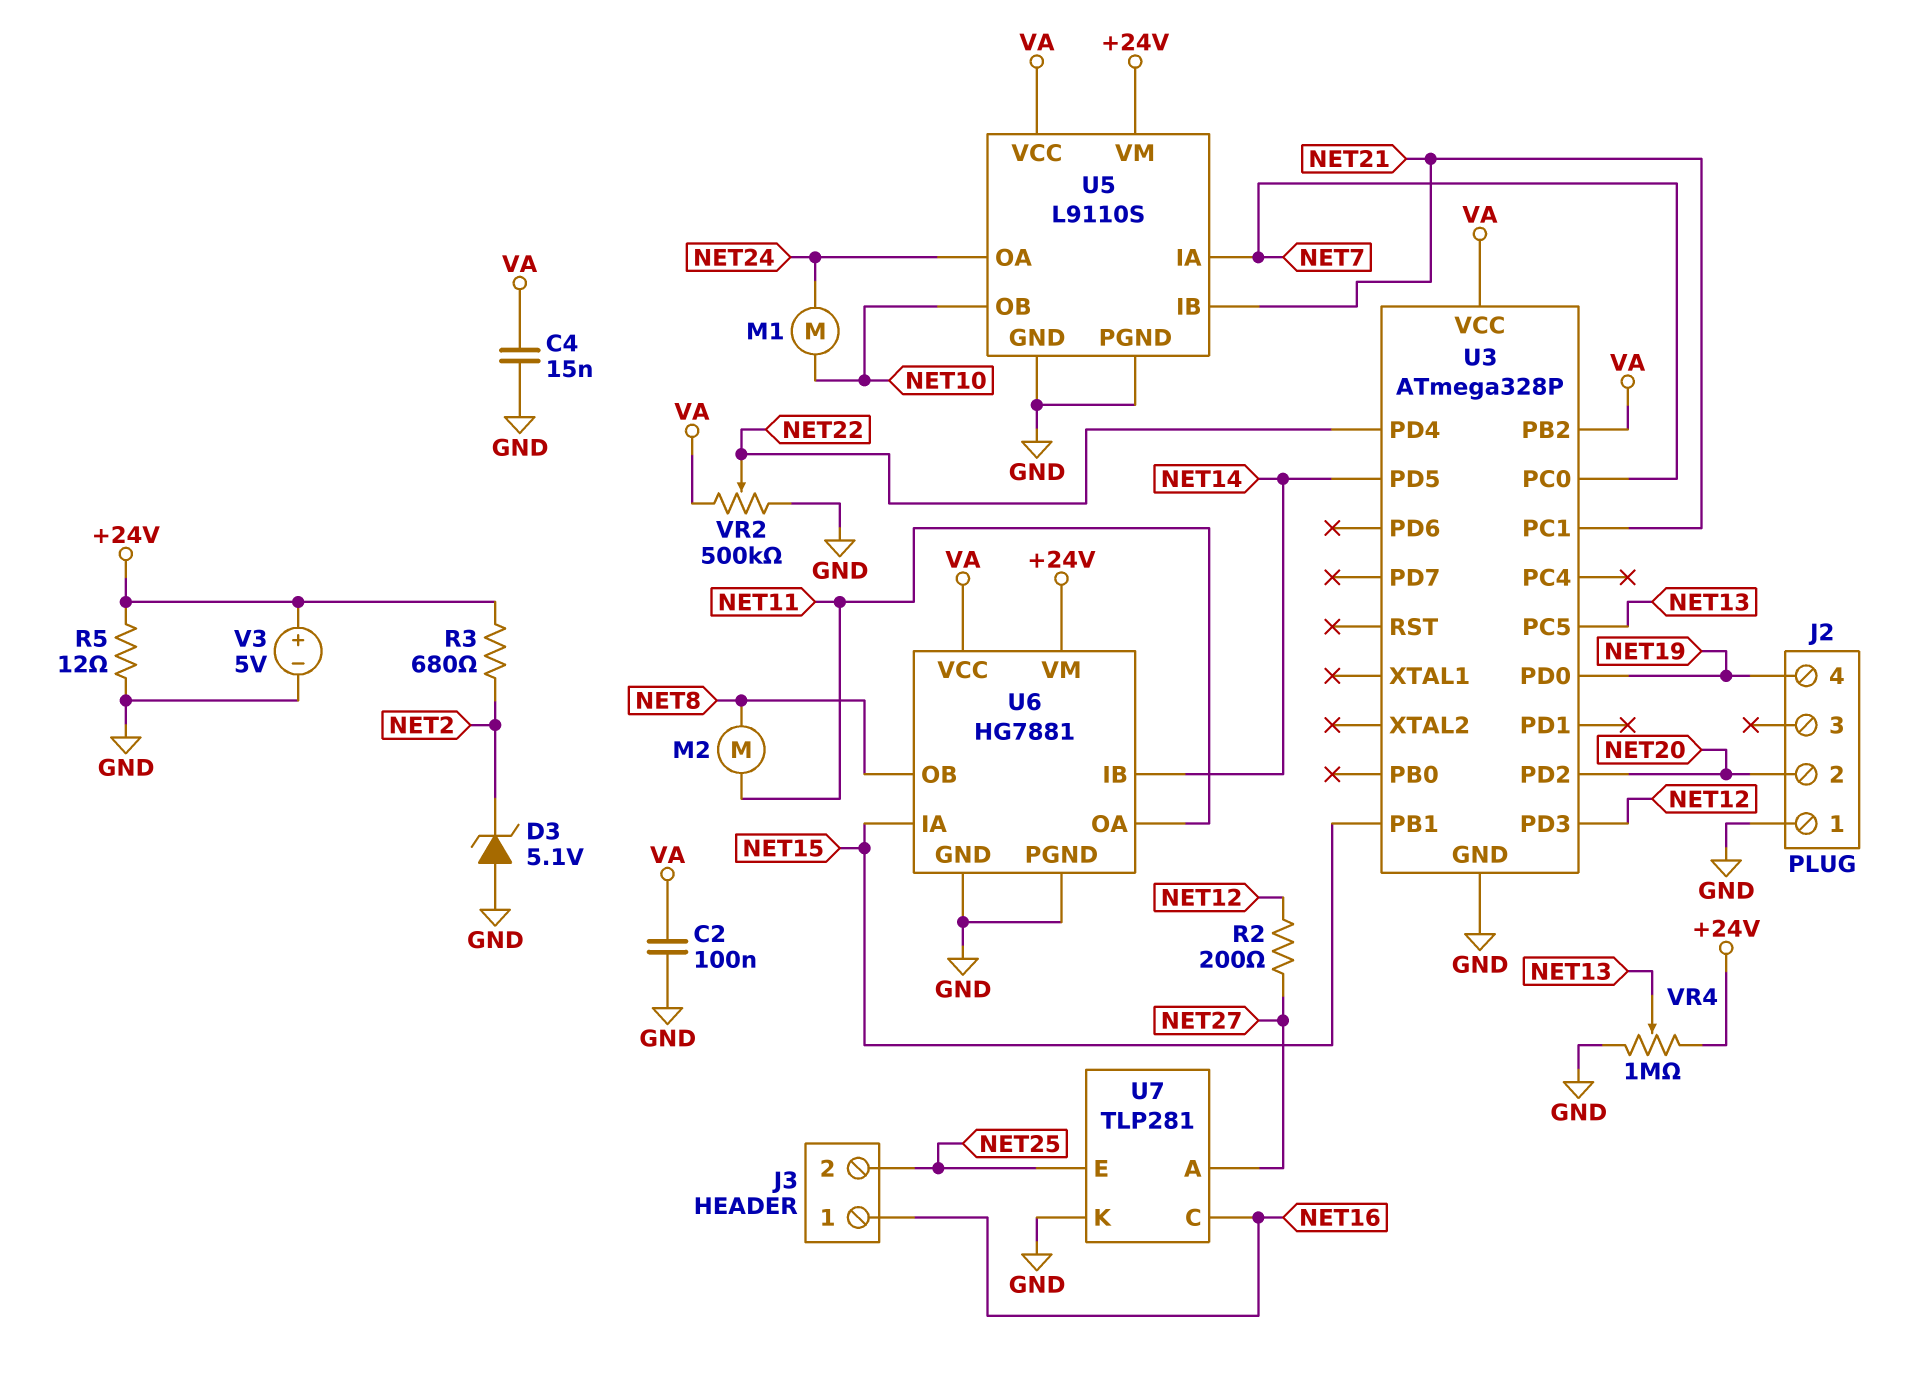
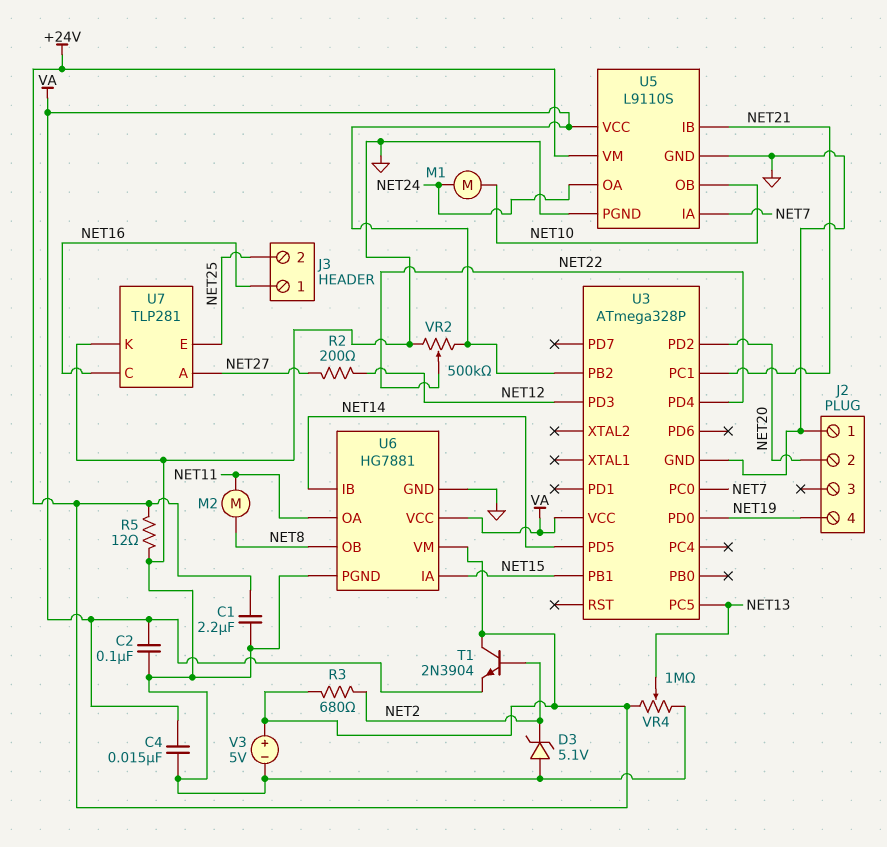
C1: none -> 2.2uF (+24V, GND)
T1: none -> NPN 2N3904 (B NET2, C +24V, E VA)

